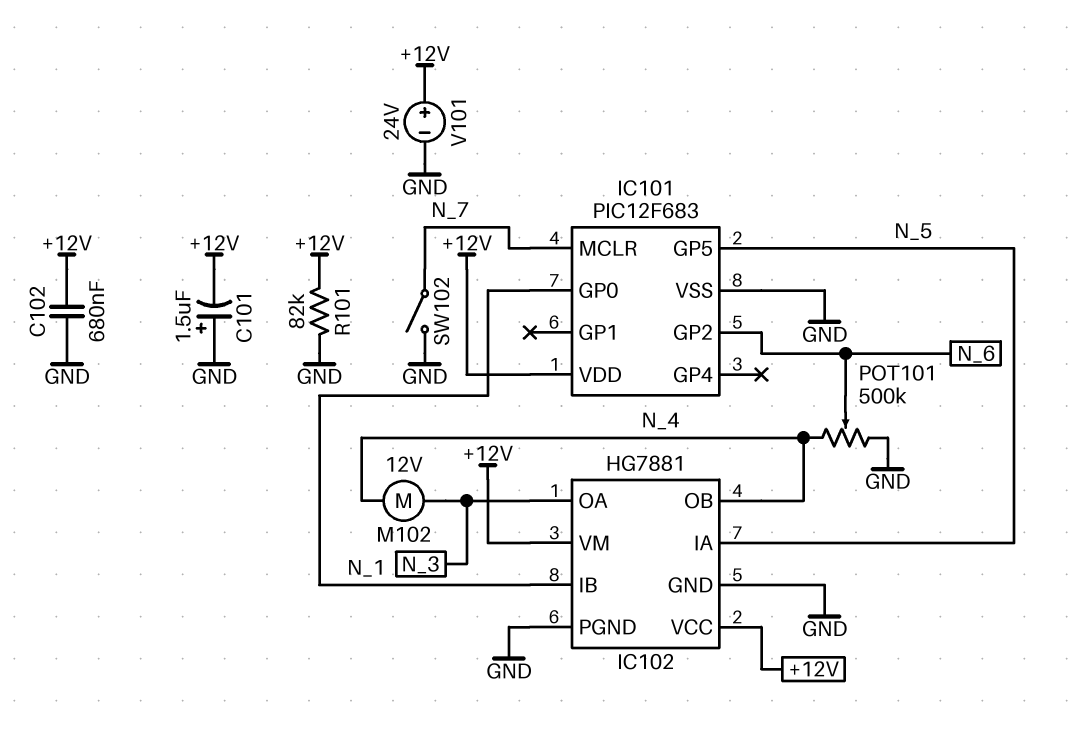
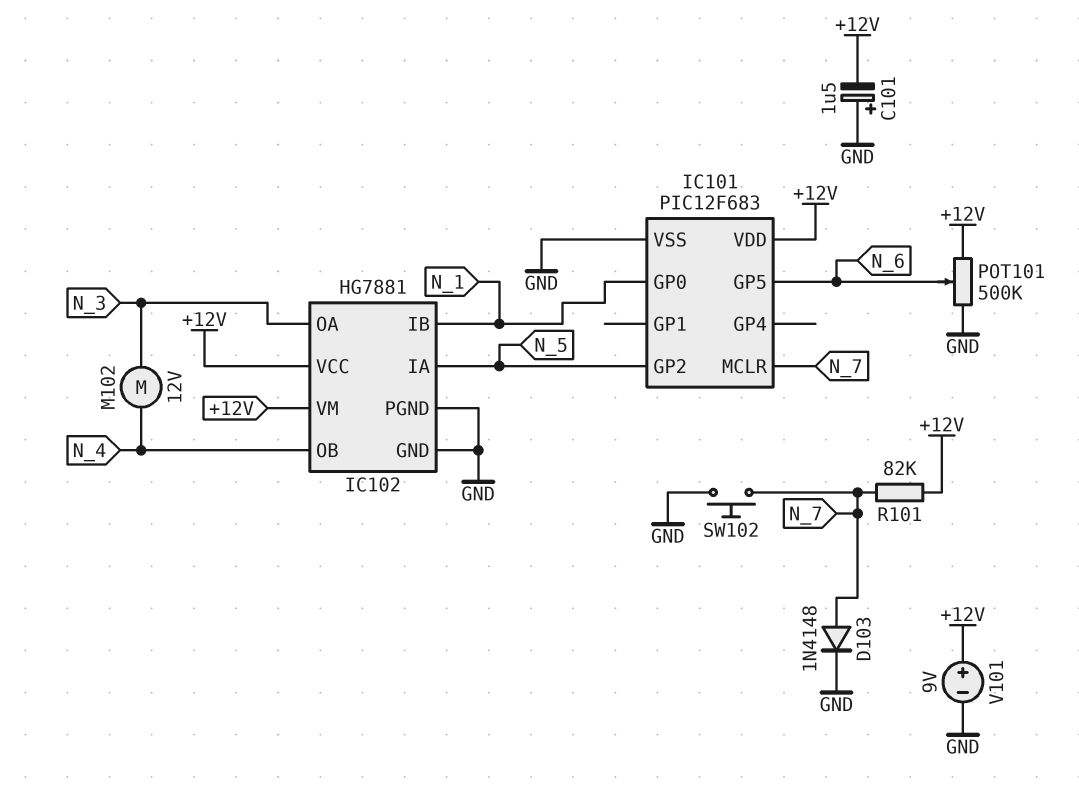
C102: 680nF (+12V, GND) -> none
D103: none -> diode 1N4148 (A N_7, K GND)
IC101 pin GP2: N_6 -> N_5
IC101 pin GP5: N_5 -> N_6
POT101: 500k (GND, N_4, wiper N_6) -> 500k (+12V, GND, wiper N_6)
R101: 82k (+12V, GND) -> 82k (+12V, N_7)
SW102: switch (GND, N_7) -> button (GND, N_7)
V101: 24V (plus +12V, minus GND) -> 9V (plus +12V, minus GND)

